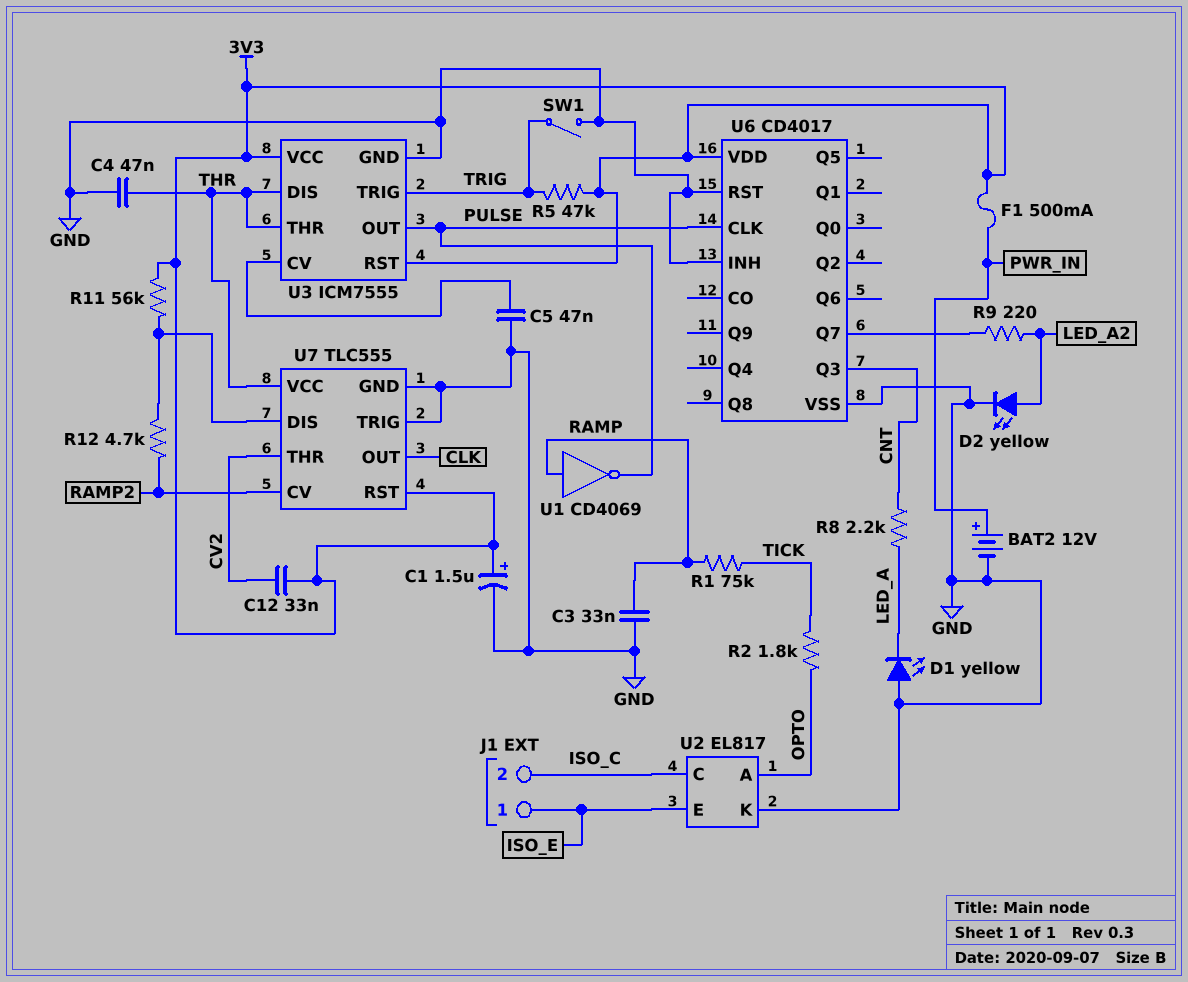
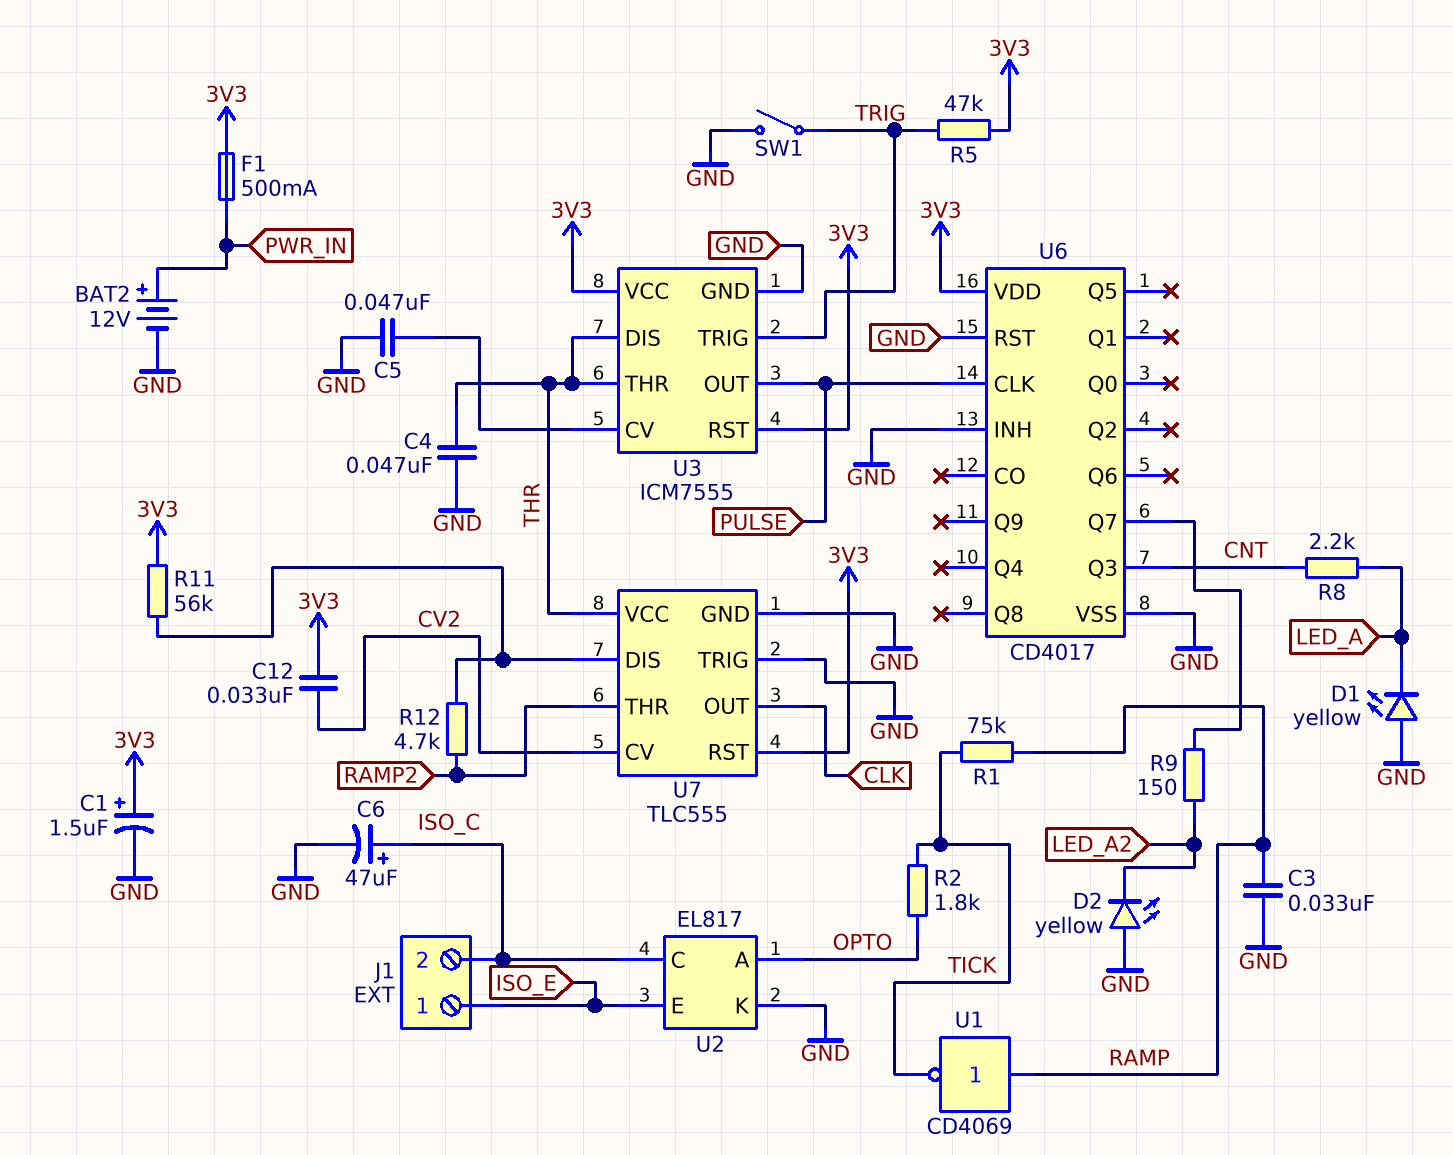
C6: none -> 47uF (plus ISO_C, minus GND)
D2: LED yellow (A LED_A2, K GND) -> LED yellow (A GND, K LED_A2)
R9: 220 (LED_A2, U6/Q7) -> 150 (LED_A2, U6/Q7)
U1: NOT CD4069 (in RAMP, out PULSE) -> NOT CD4069 (in RAMP, out TICK)
U7 pin CV: RAMP2 -> CV2
U7 pin THR: CV2 -> RAMP2

